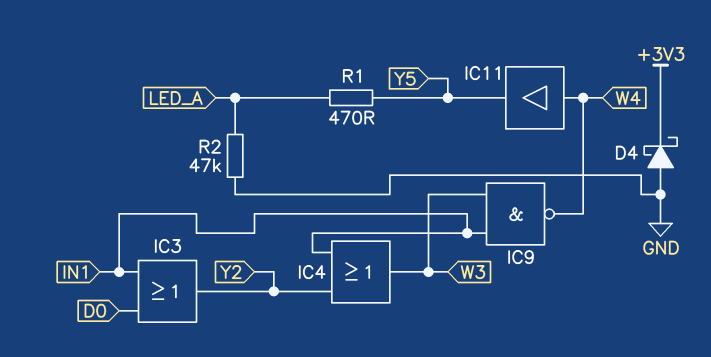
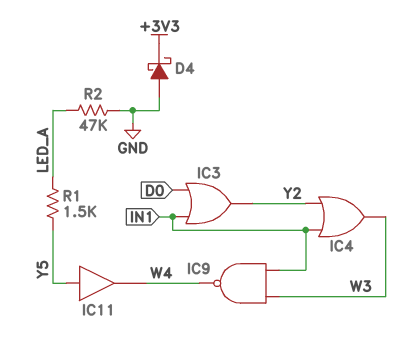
IC11: buffer (in W4, out Y5) -> buffer (in Y5, out W4)
R1: 470 (LED_A, Y5) -> 1.5k (LED_A, Y5)

